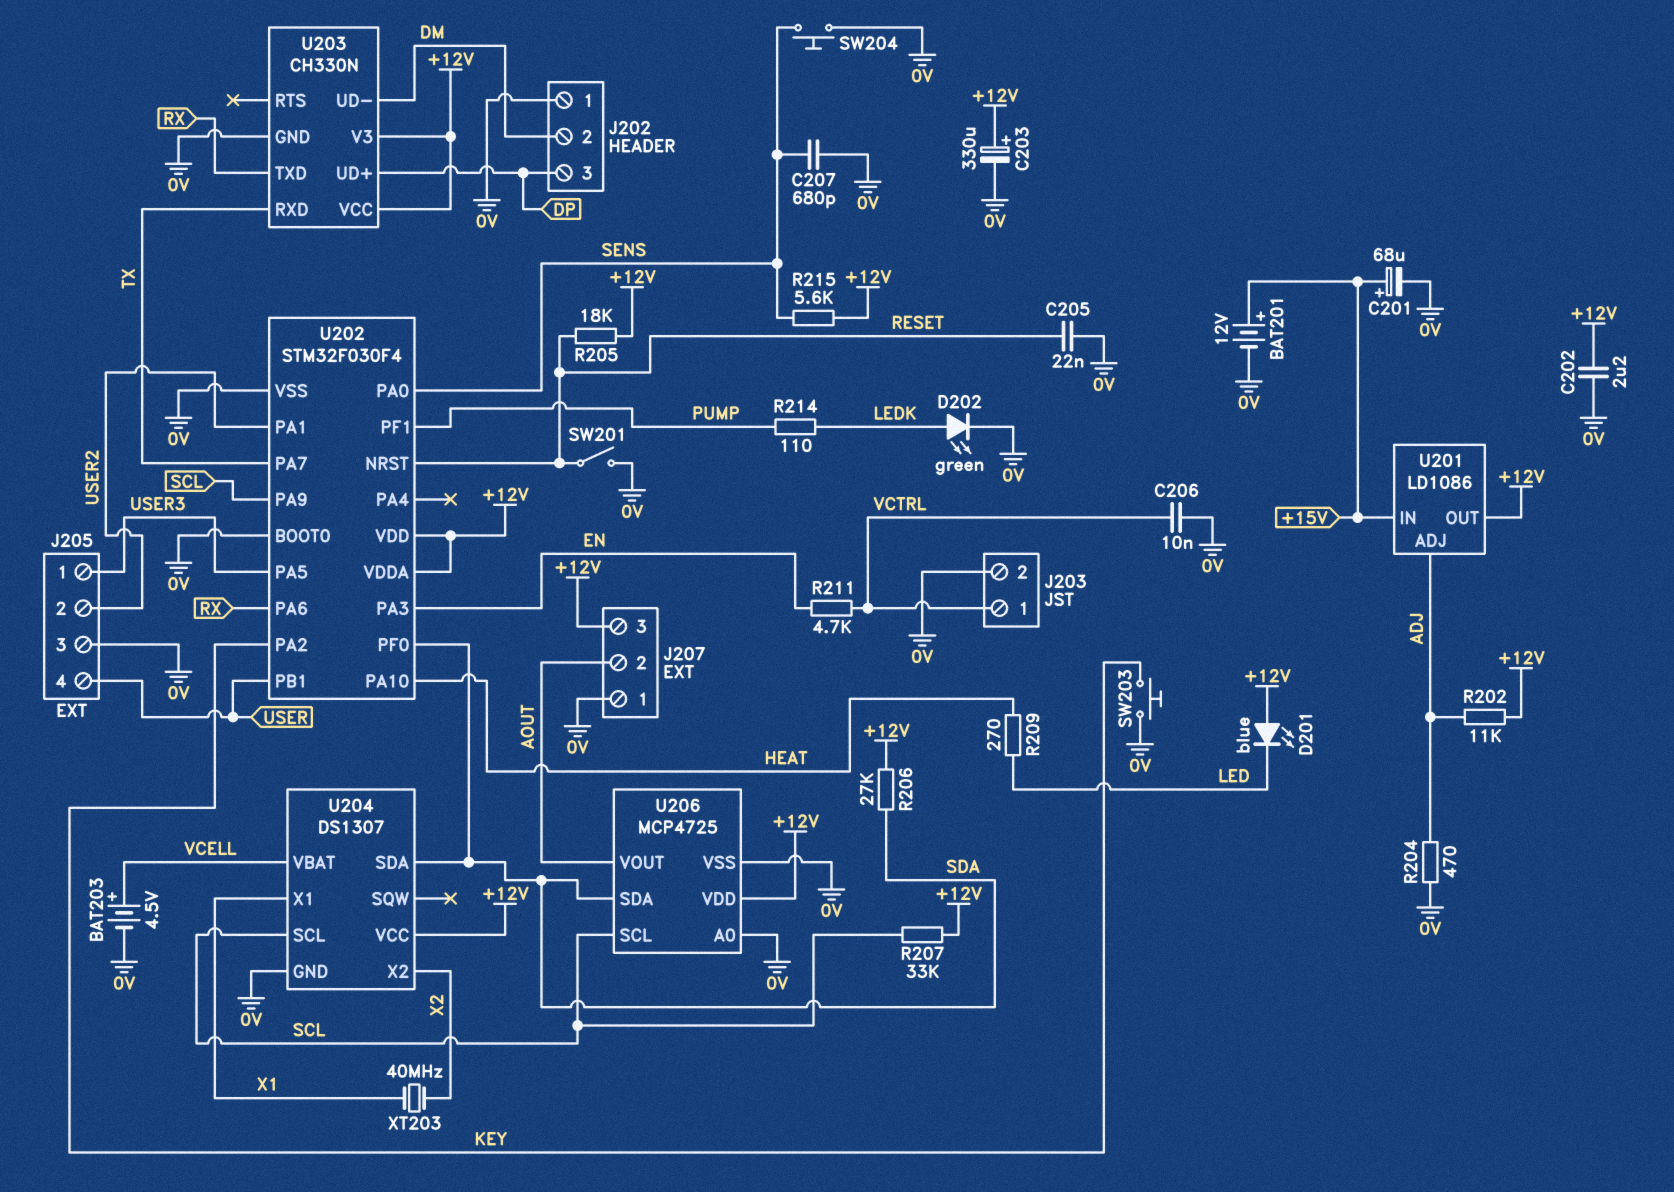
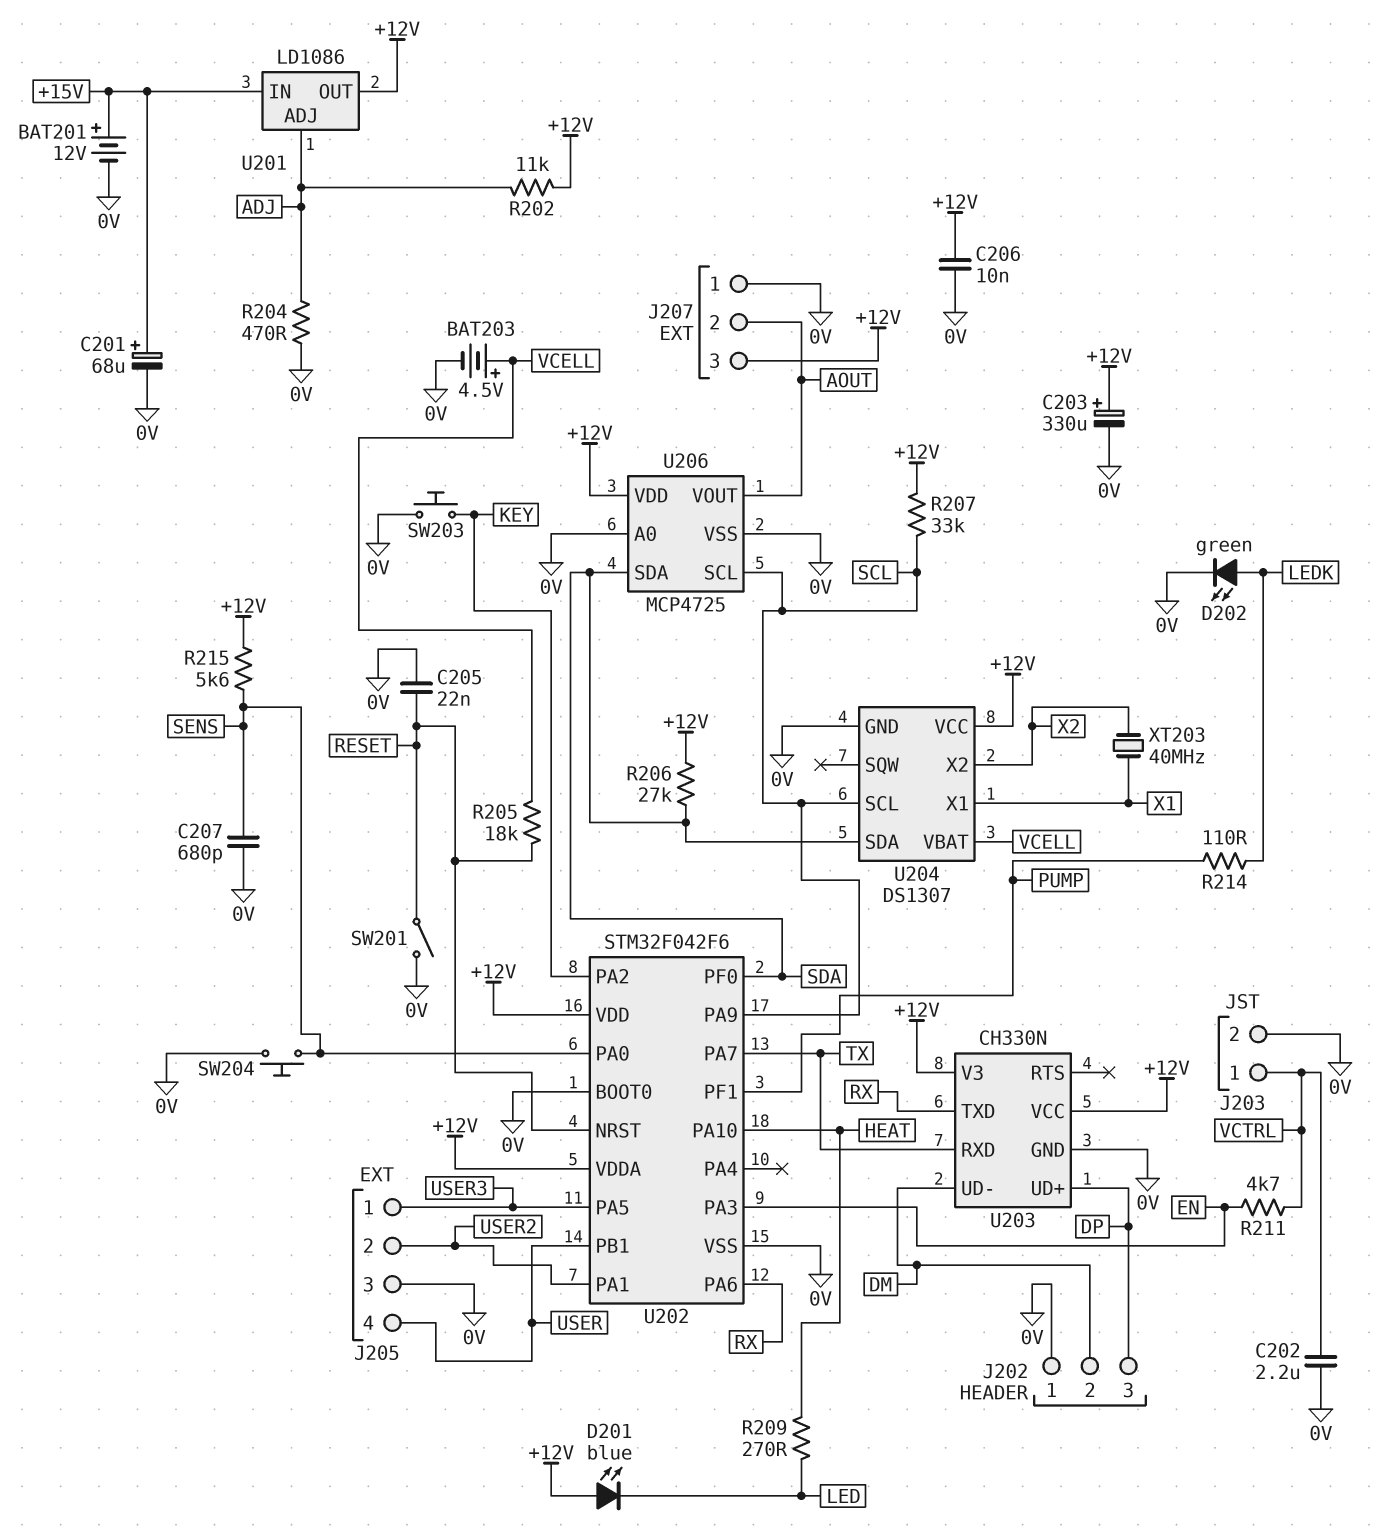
C202: 2.2uF (+12V, 0V) -> 2.2uF (0V, VCTRL)
C206: 10nF (0V, VCTRL) -> 10nF (+12V, 0V)
R205: 18k (+12V, RESET) -> 18k (RESET, VCELL)
U202: STM32F030F4 -> STM32F042F6

